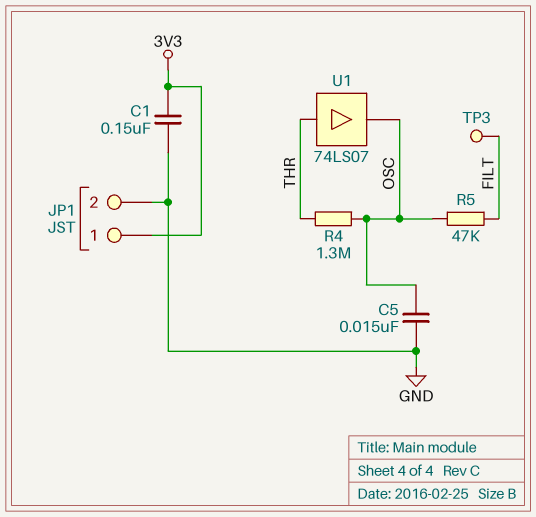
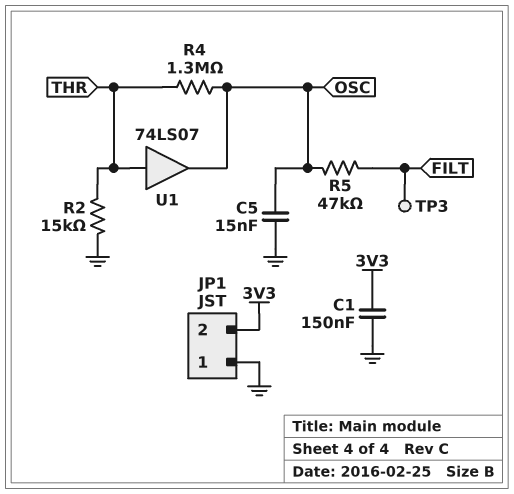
JP1 pin 1: 3V3 -> GND
JP1 pin 2: GND -> 3V3
R2: none -> 15k (GND, THR)

